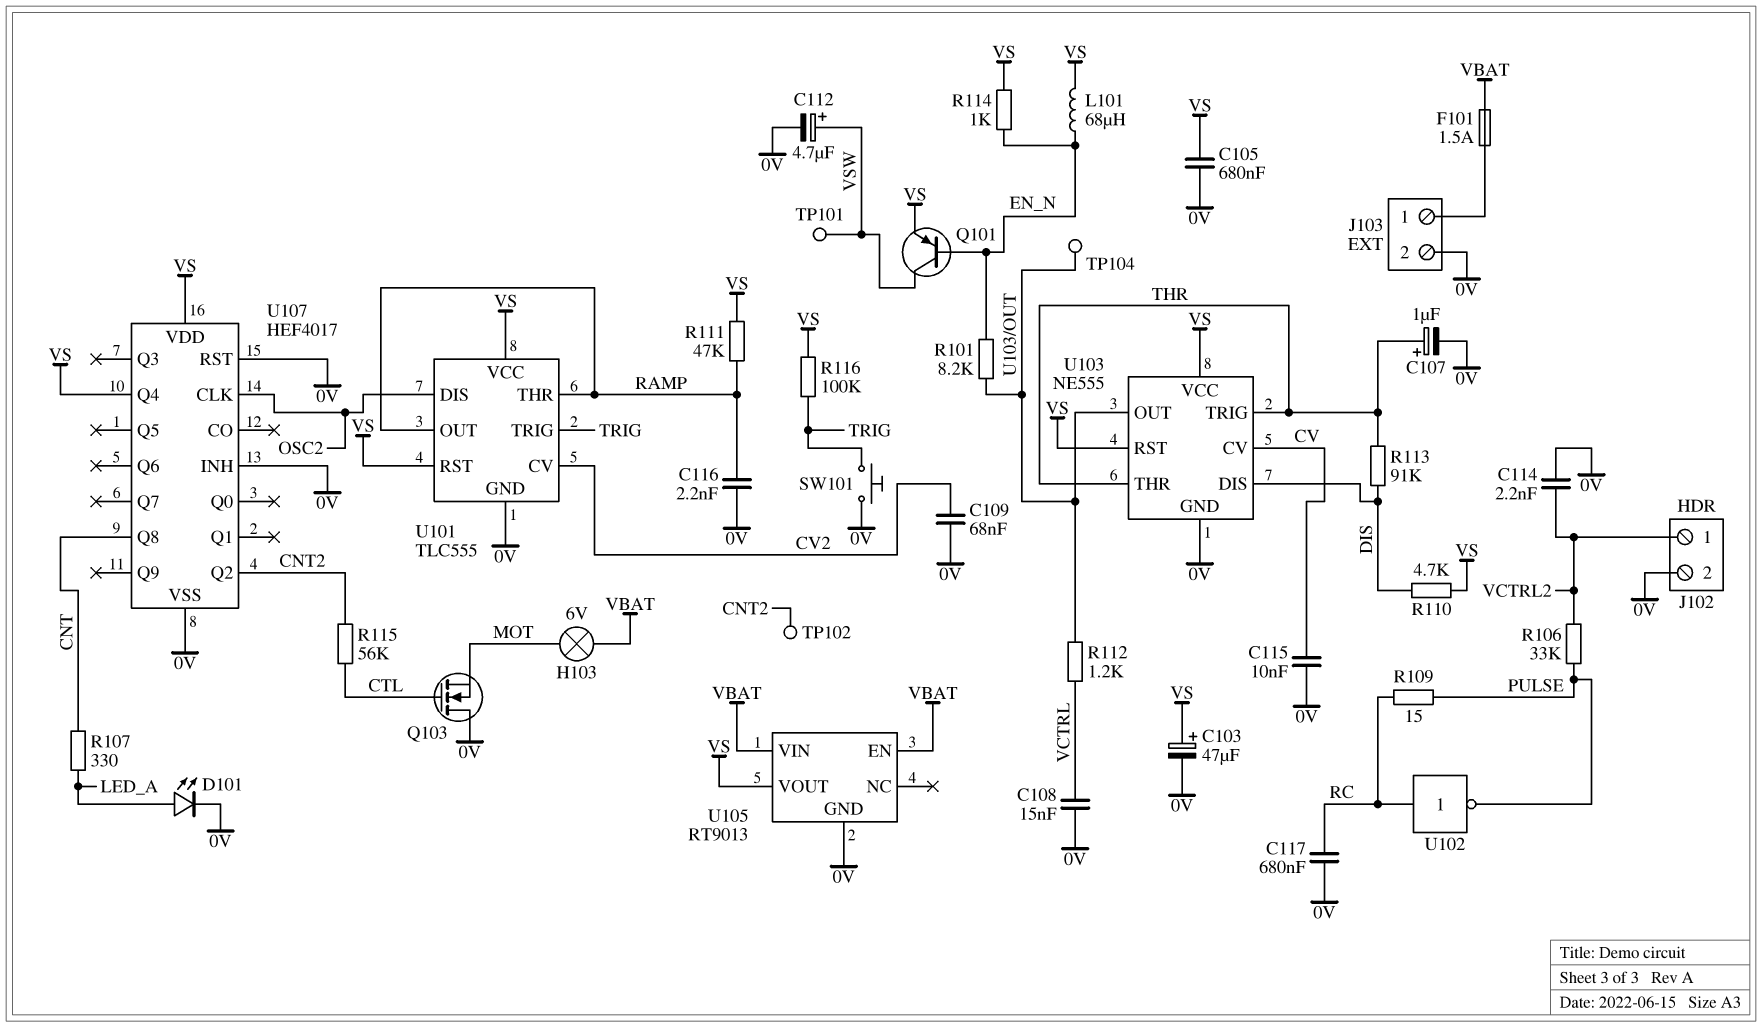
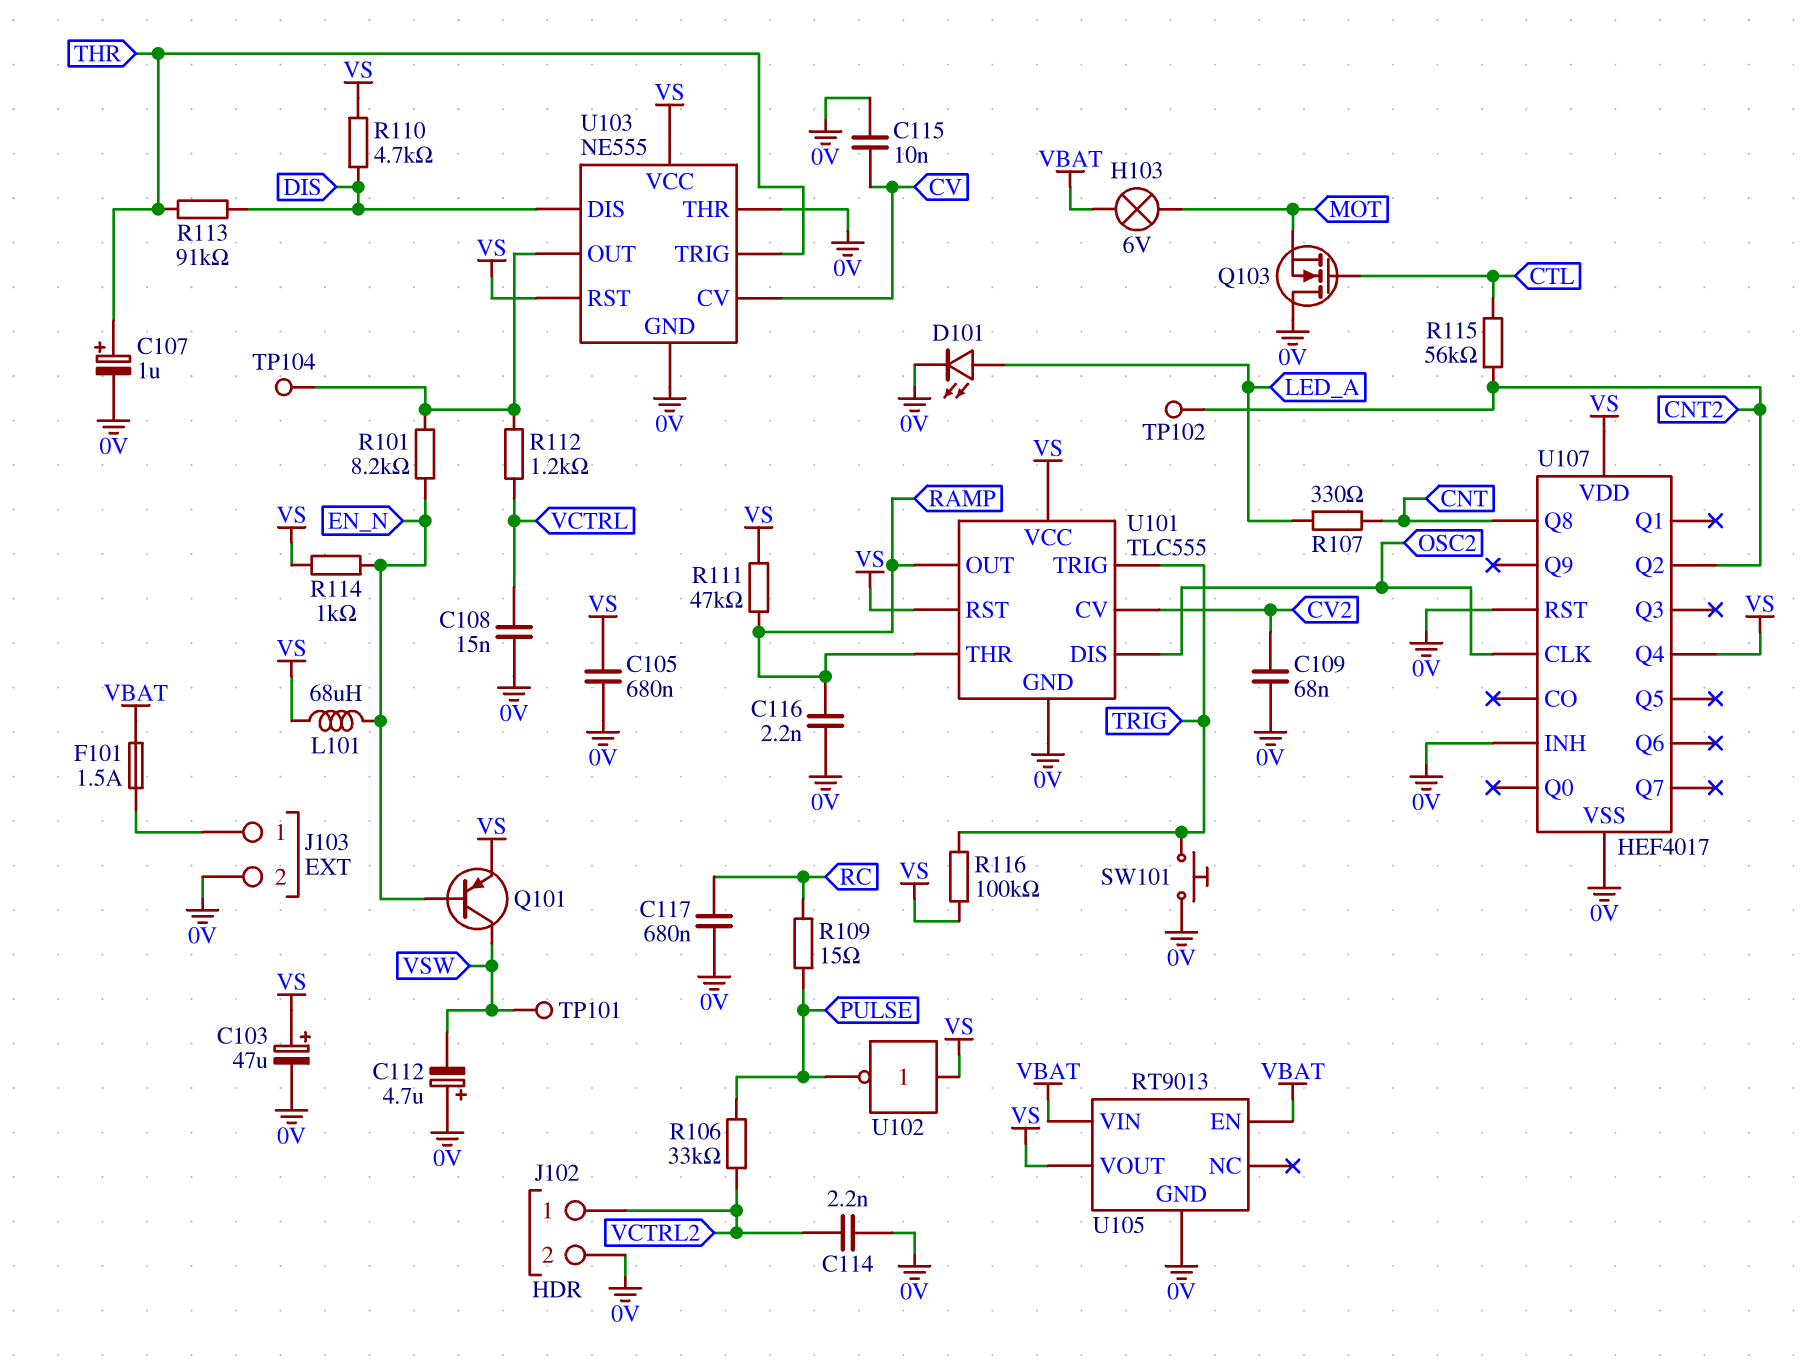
C112: 4.7uF (plus VSW, minus 0V) -> 4.7uF (plus 0V, minus VSW)
U102: NOT (in RC, out PULSE) -> NOT (in VS, out PULSE)
U103 pin THR: THR -> 0V

